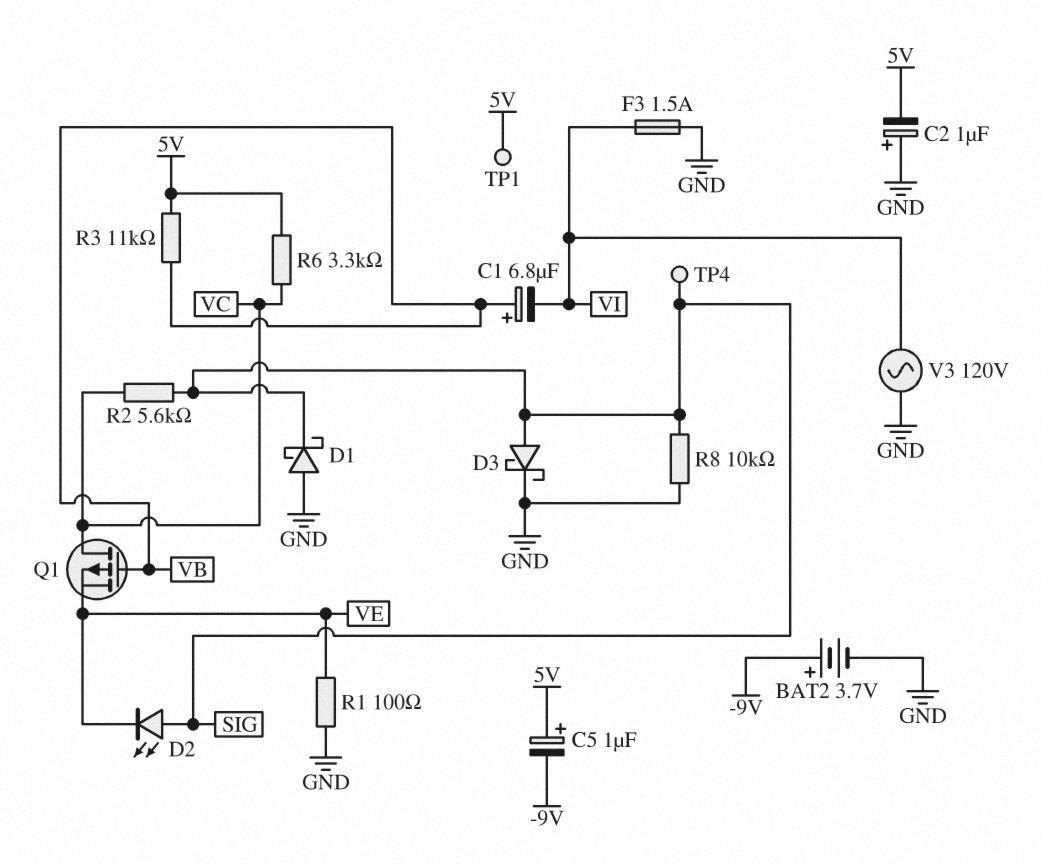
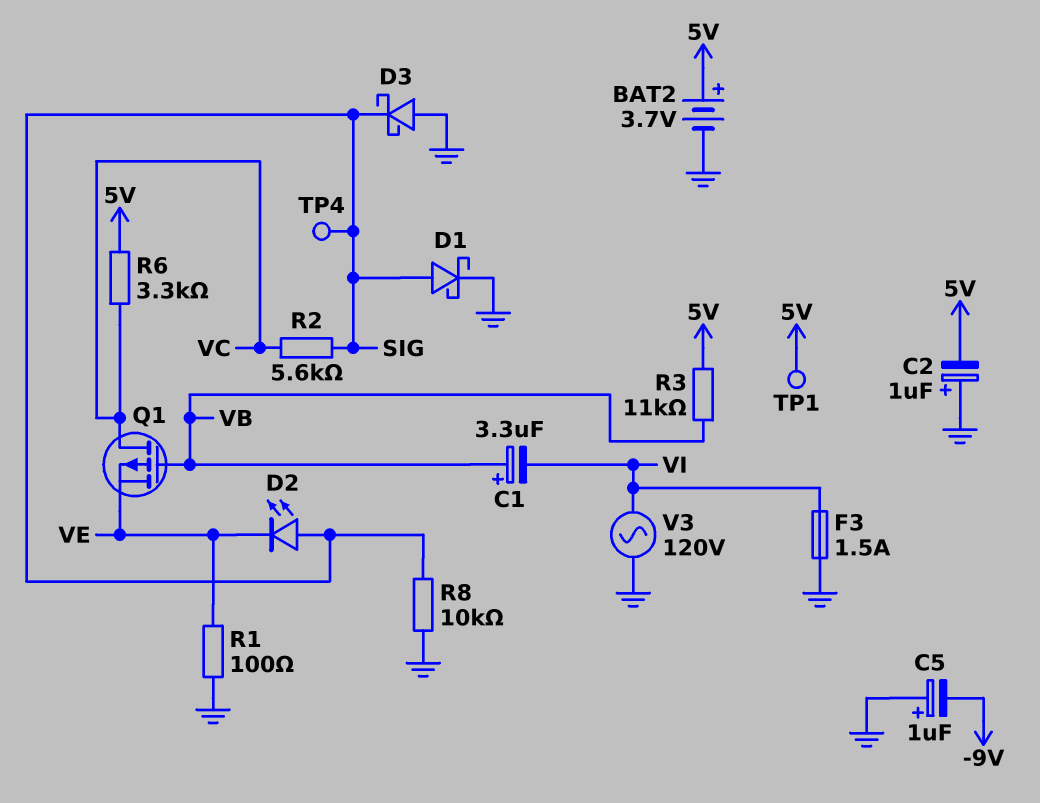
BAT2: 3.7V (plus -9V, minus GND) -> 3.7V (plus 5V, minus GND)
C1: 6.8uF (plus VB, minus VI) -> 3.3uF (plus VB, minus VI)
C5: 1uF (plus 5V, minus -9V) -> 1uF (plus GND, minus -9V)
D1: schottky (A GND, K SIG) -> schottky (A SIG, K GND)
D3: schottky (A SIG, K GND) -> schottky (A GND, K SIG)

